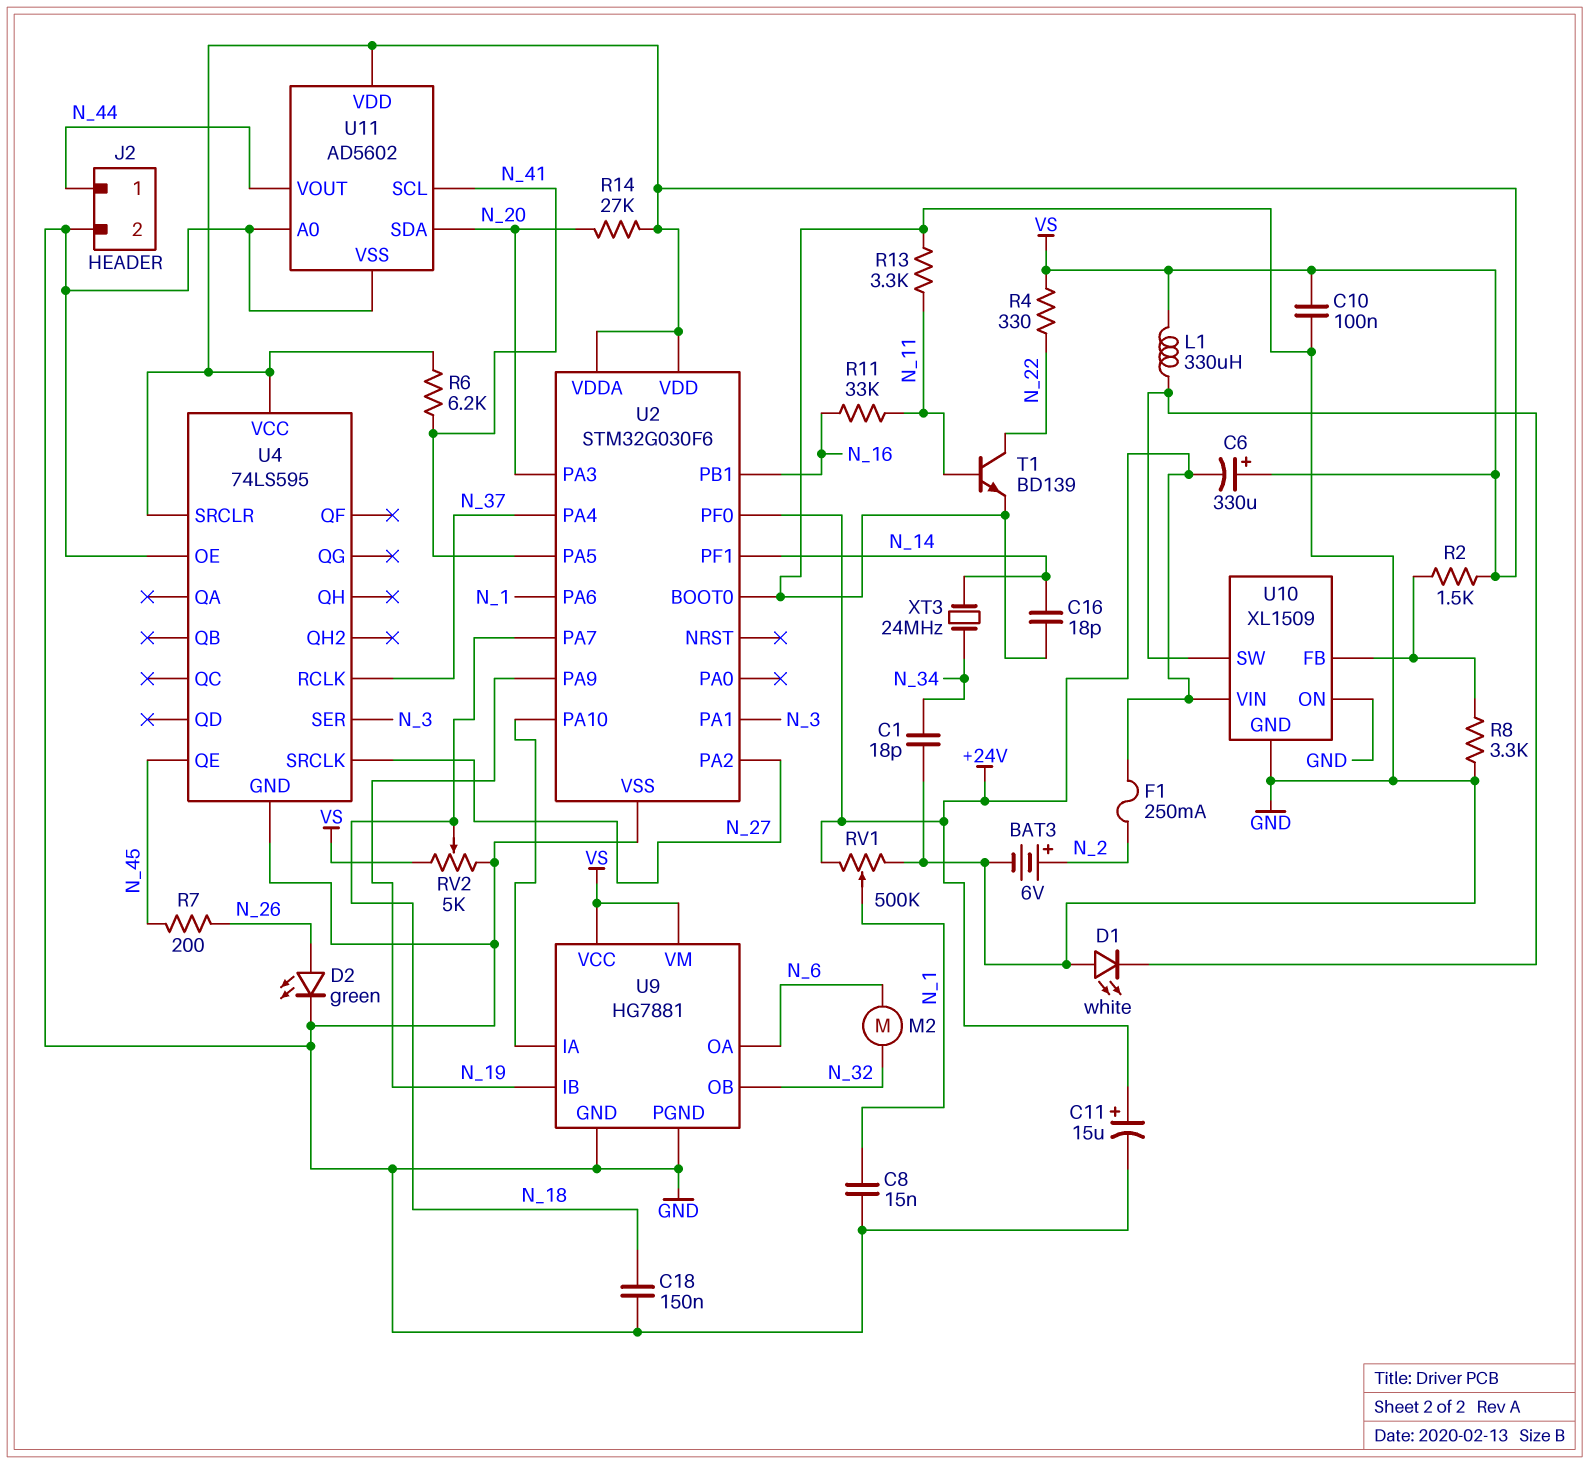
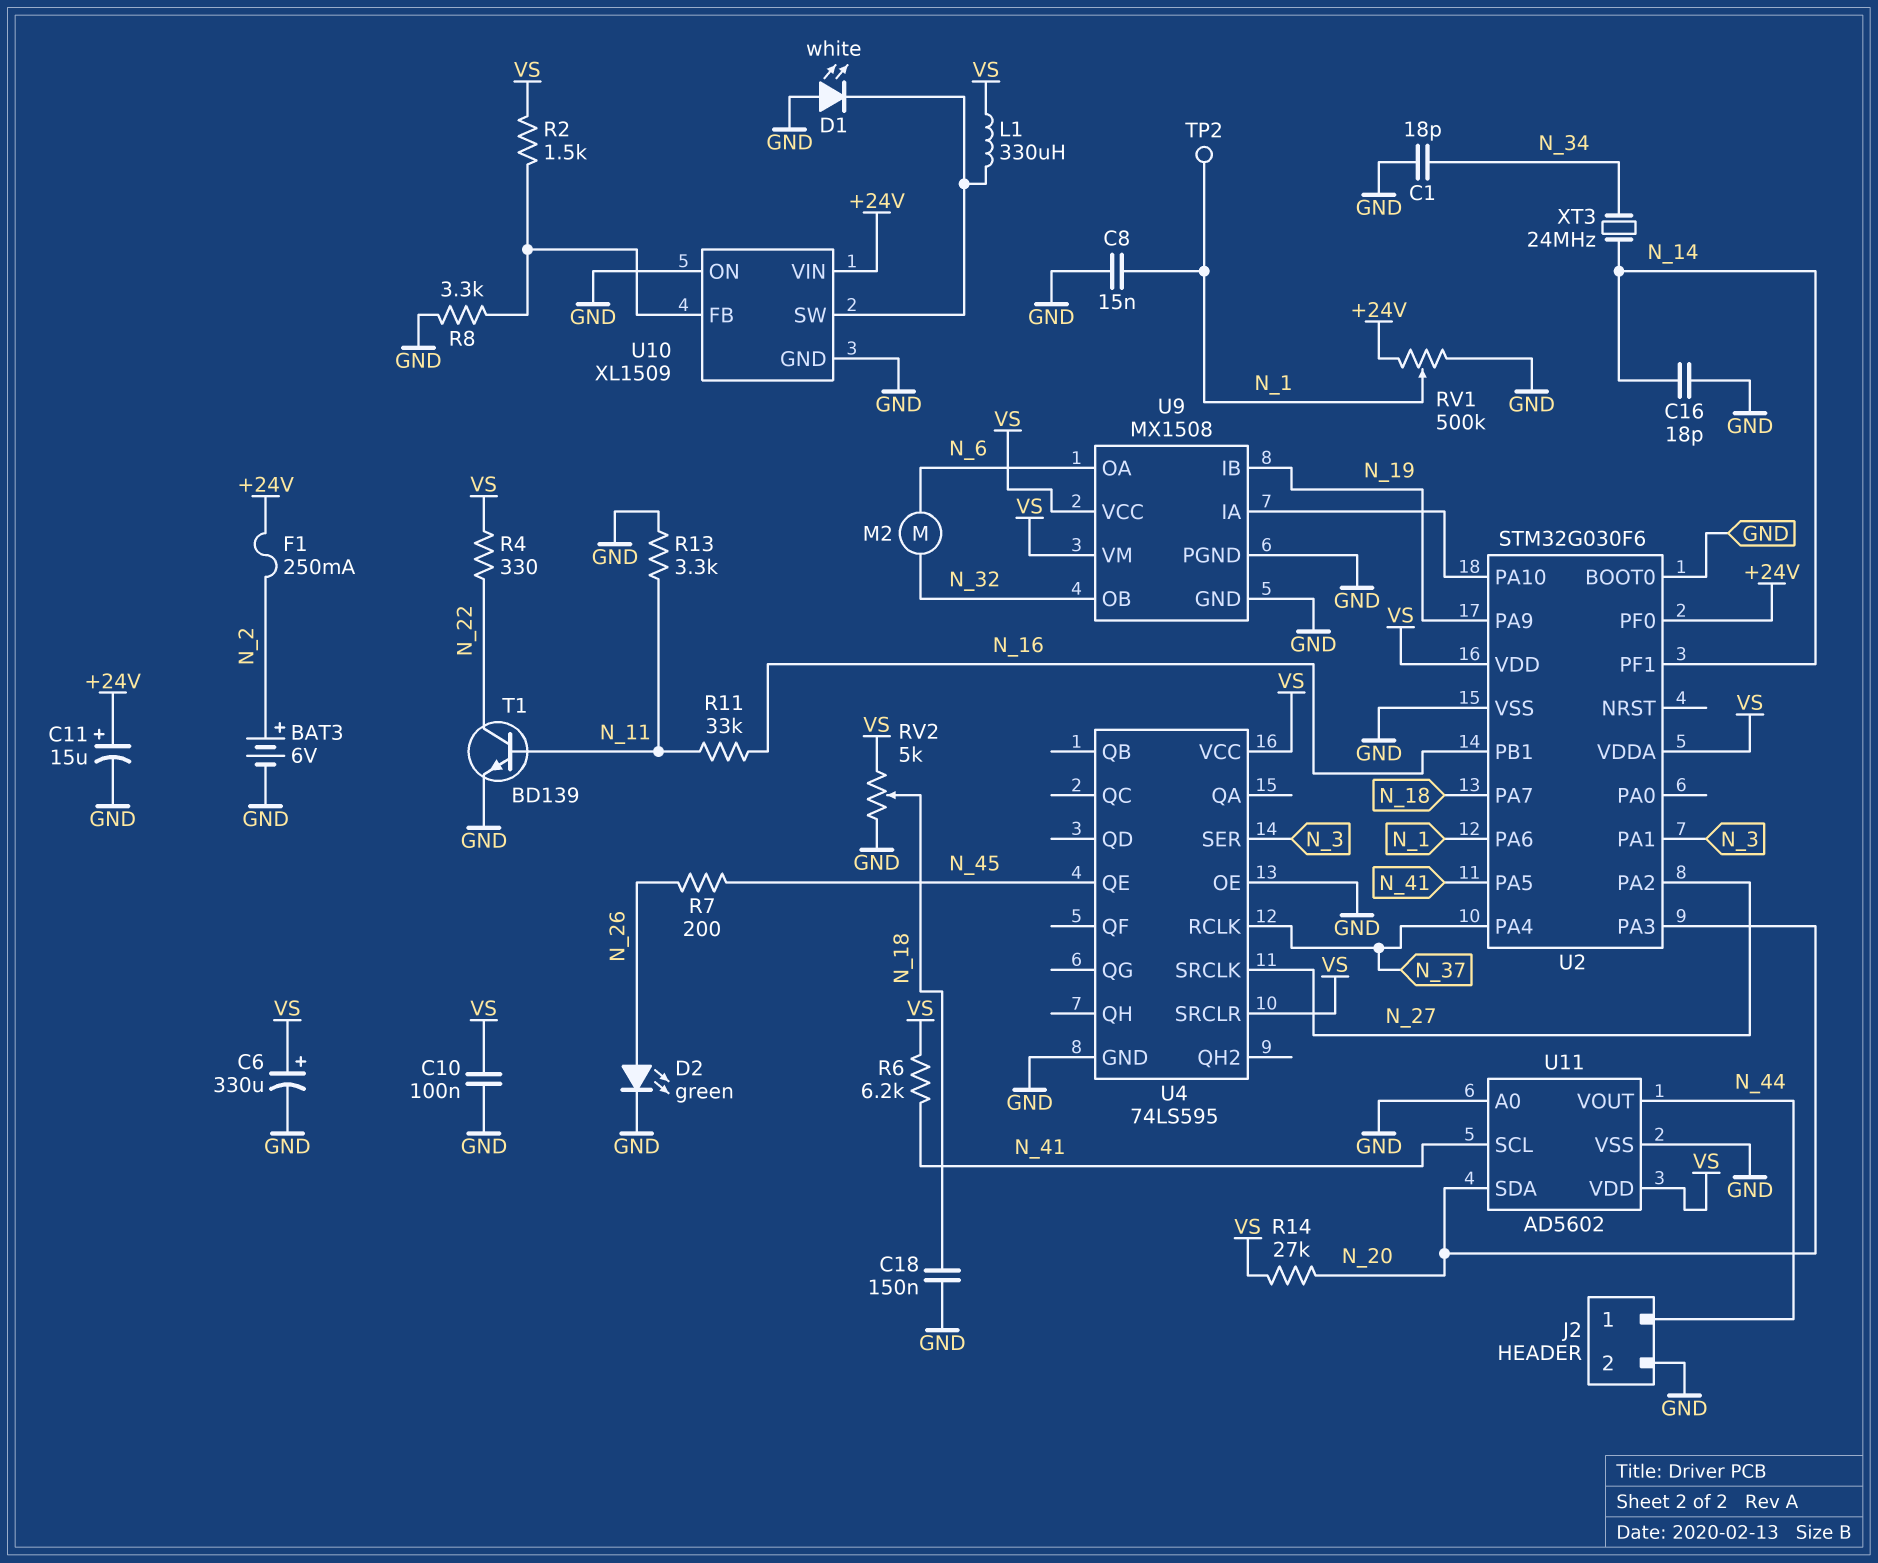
C6: 330uF (plus VS, minus +24V) -> 330uF (plus VS, minus GND)
TP2: none -> test point (N_1)
U9: HG7881 -> MX1508

